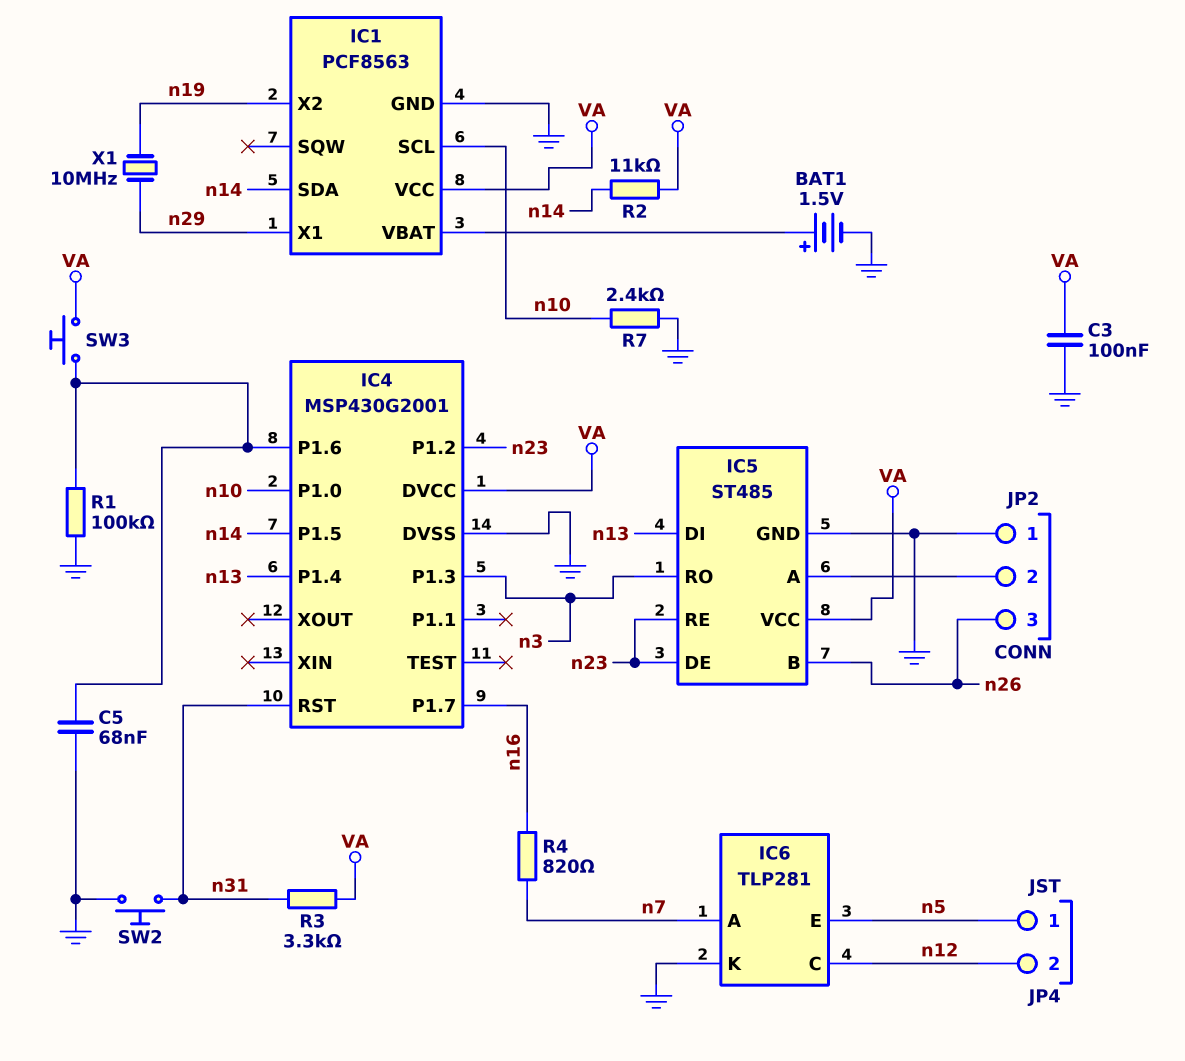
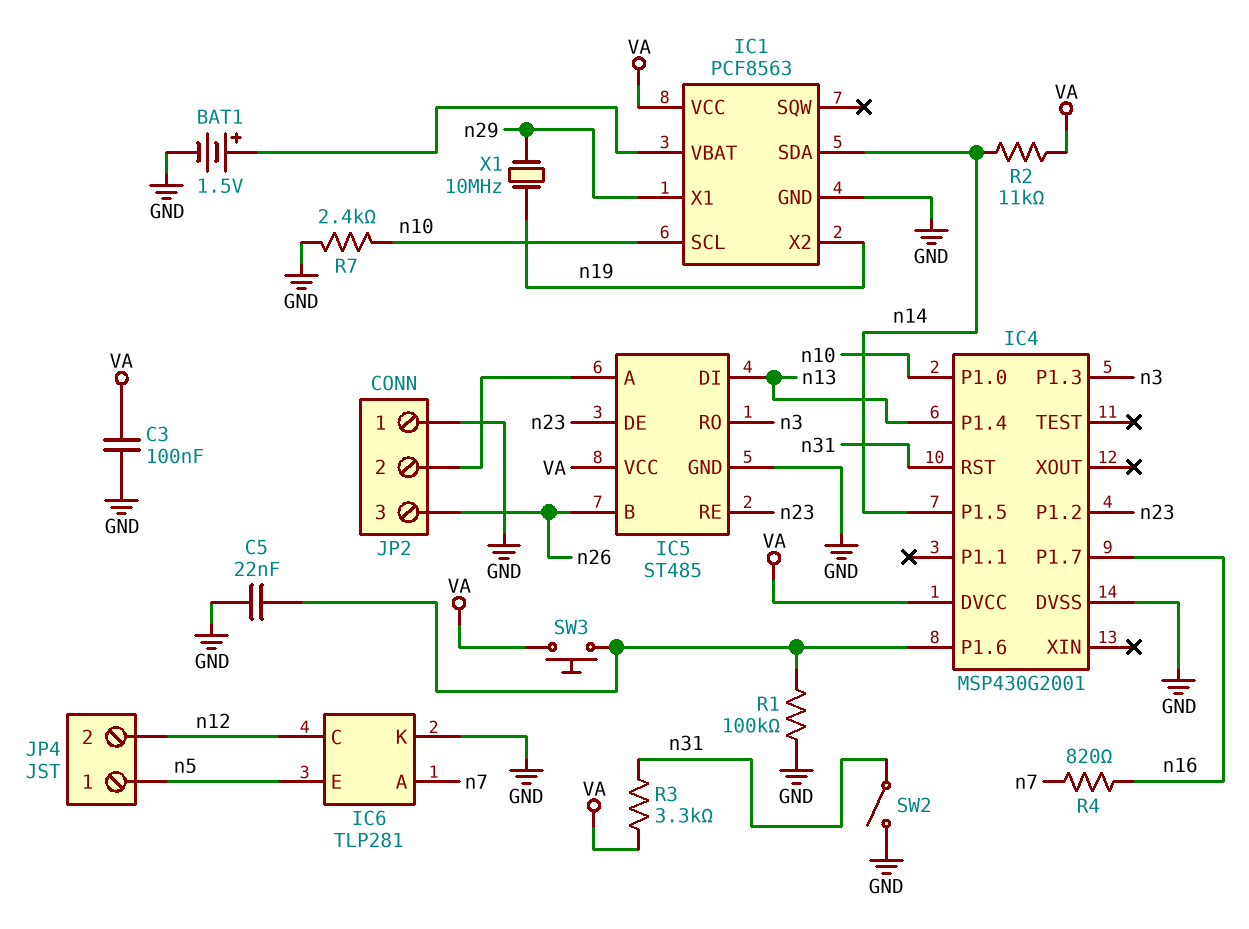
C5: 68nF (GND, IC4/P1.6) -> 22nF (GND, IC4/P1.6)
SW2: button (GND, n31) -> switch (GND, n31)

